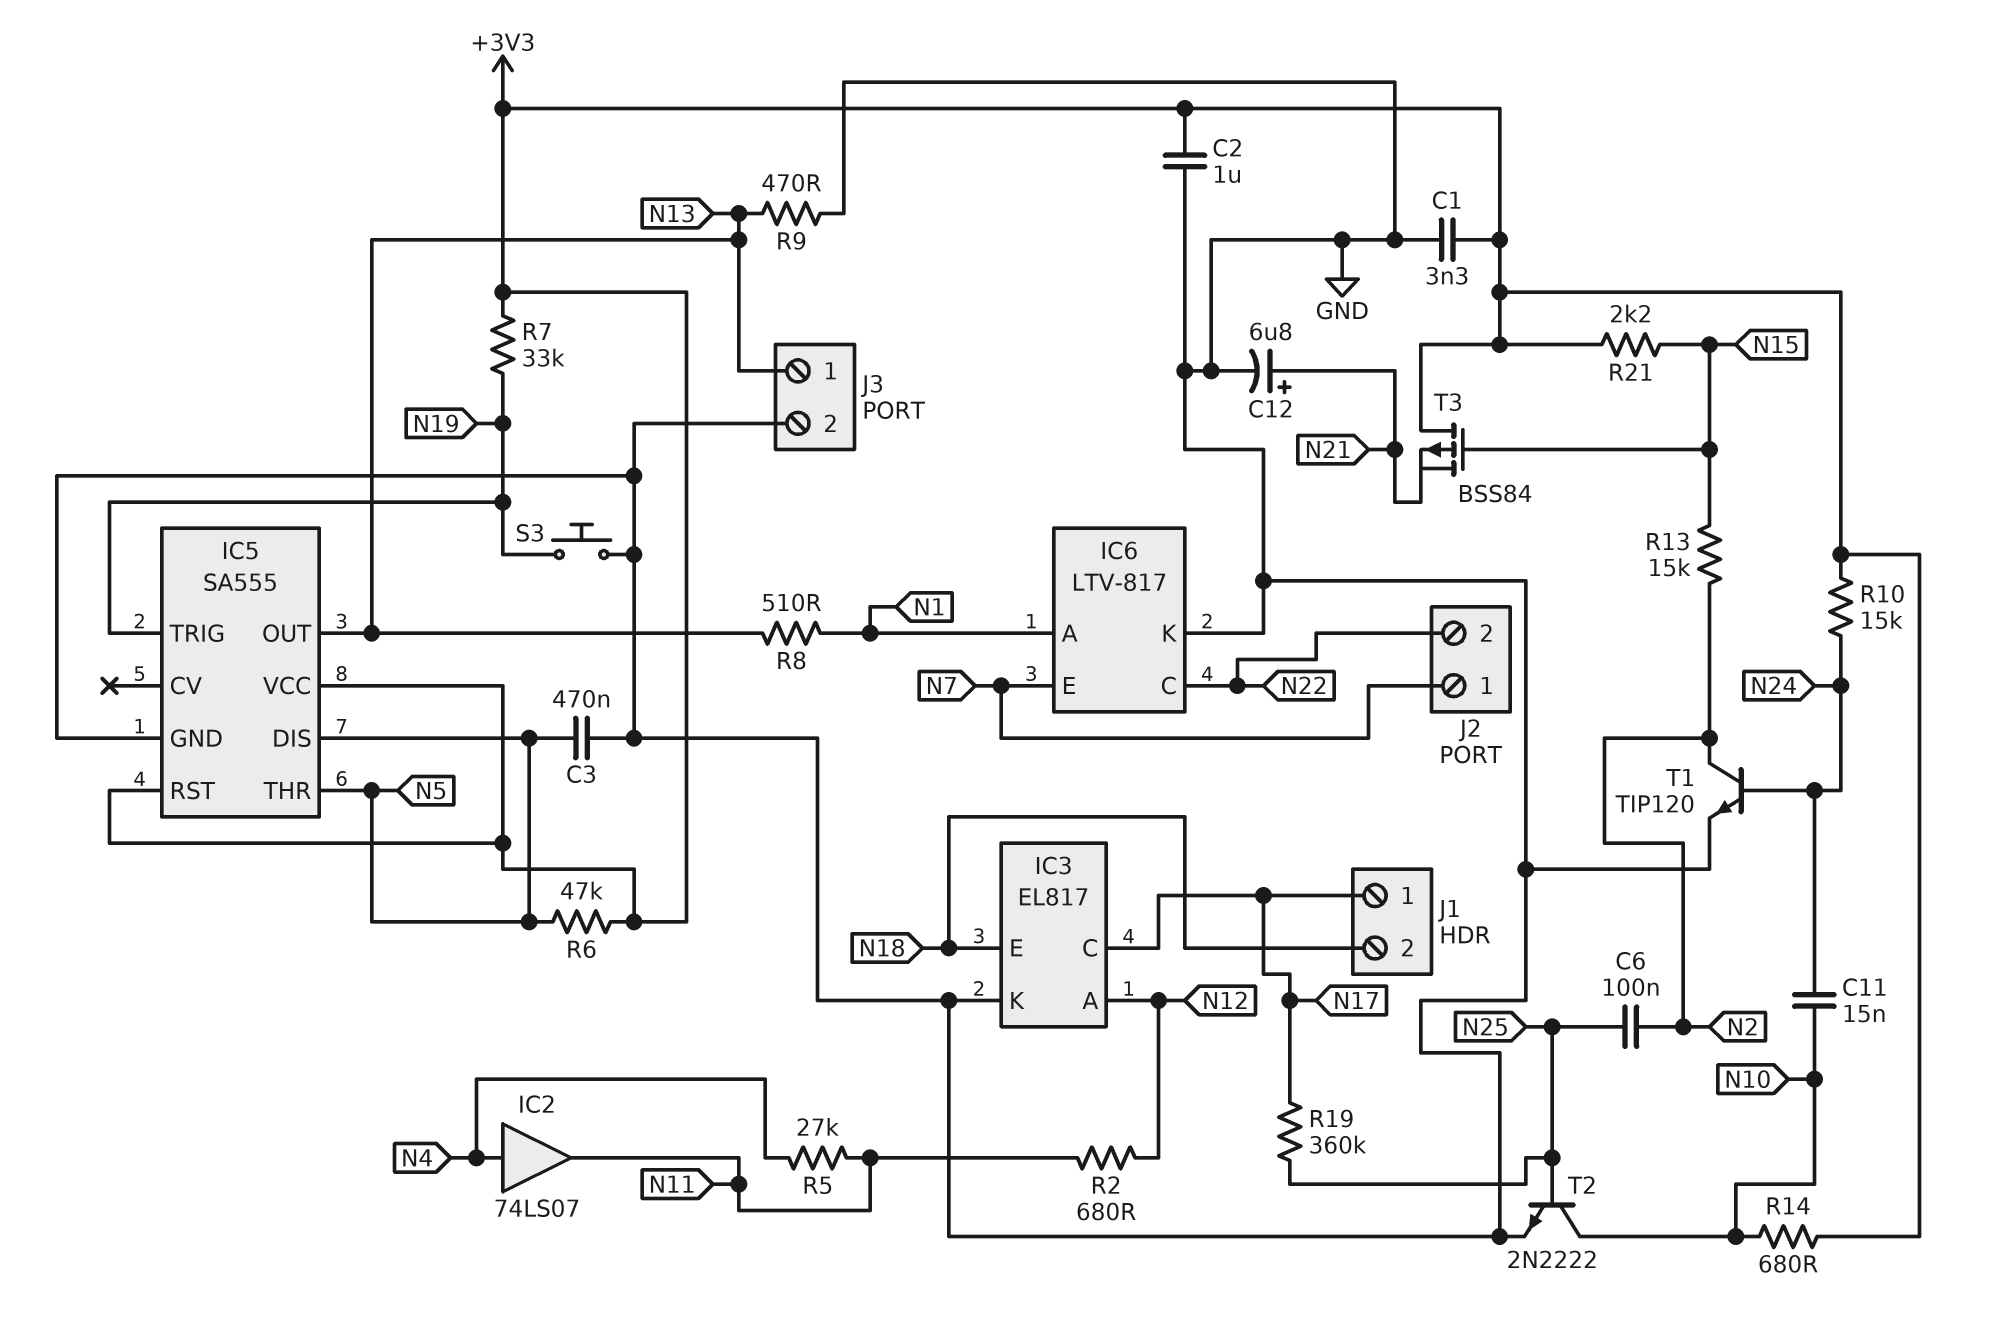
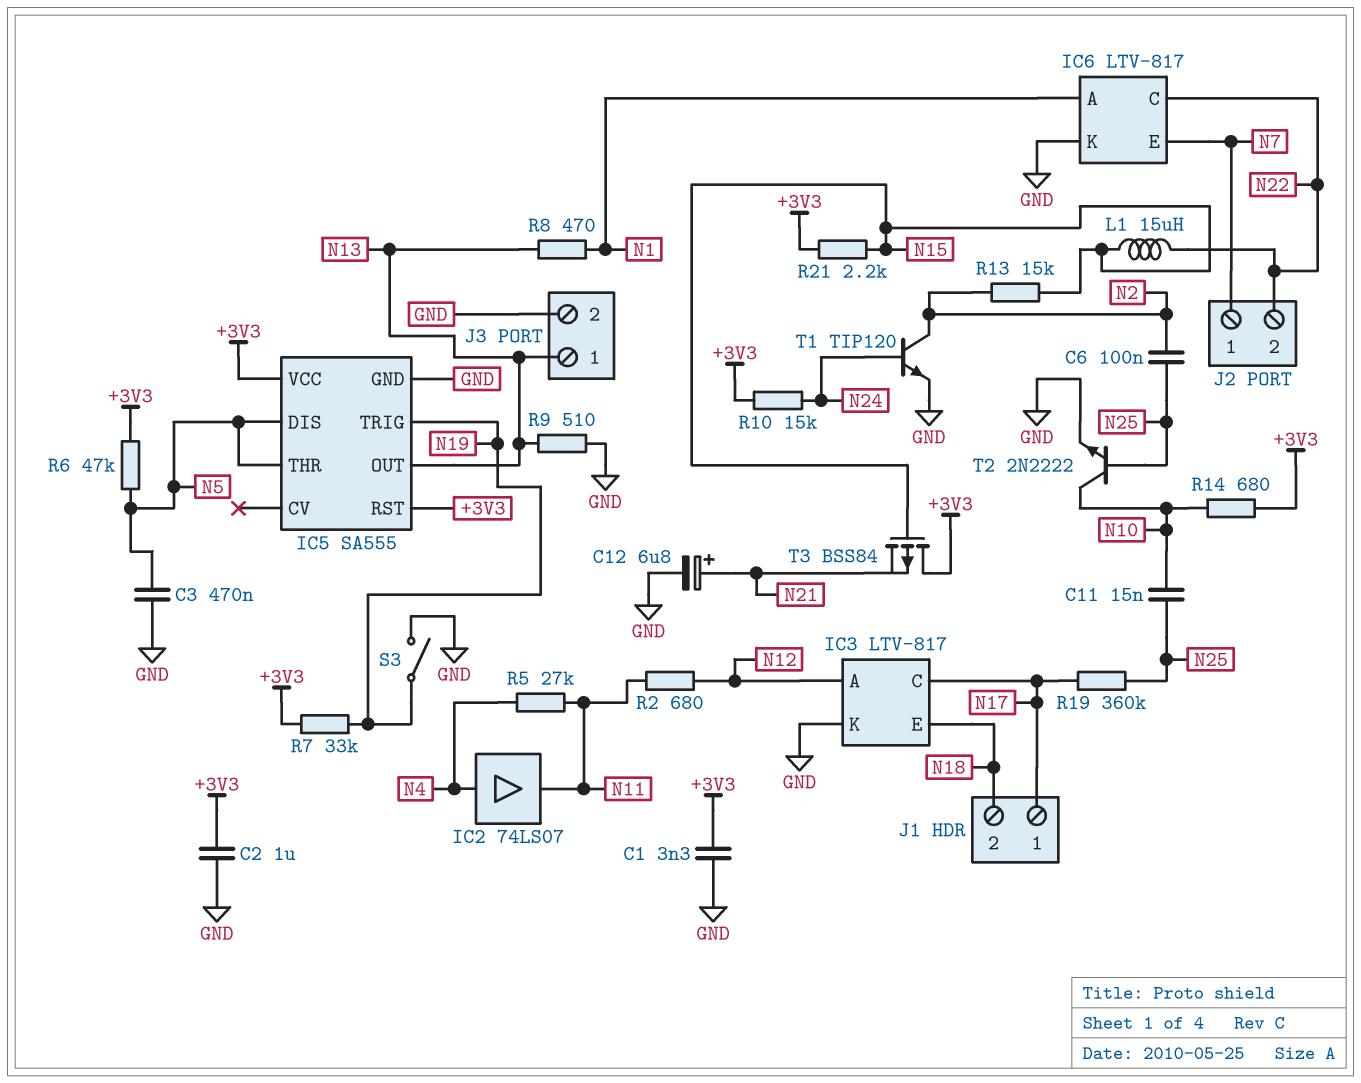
C11: 15nF (N10, N24) -> 15nF (N10, N25)
IC3: EL817 -> LTV-817
L1: none -> 15uH (N15, N22)
R8: 510 (N1, N13) -> 470 (N1, N13)
R9: 470 (GND, N13) -> 510 (GND, N13)
S3: button (GND, N19) -> switch (GND, N19)

